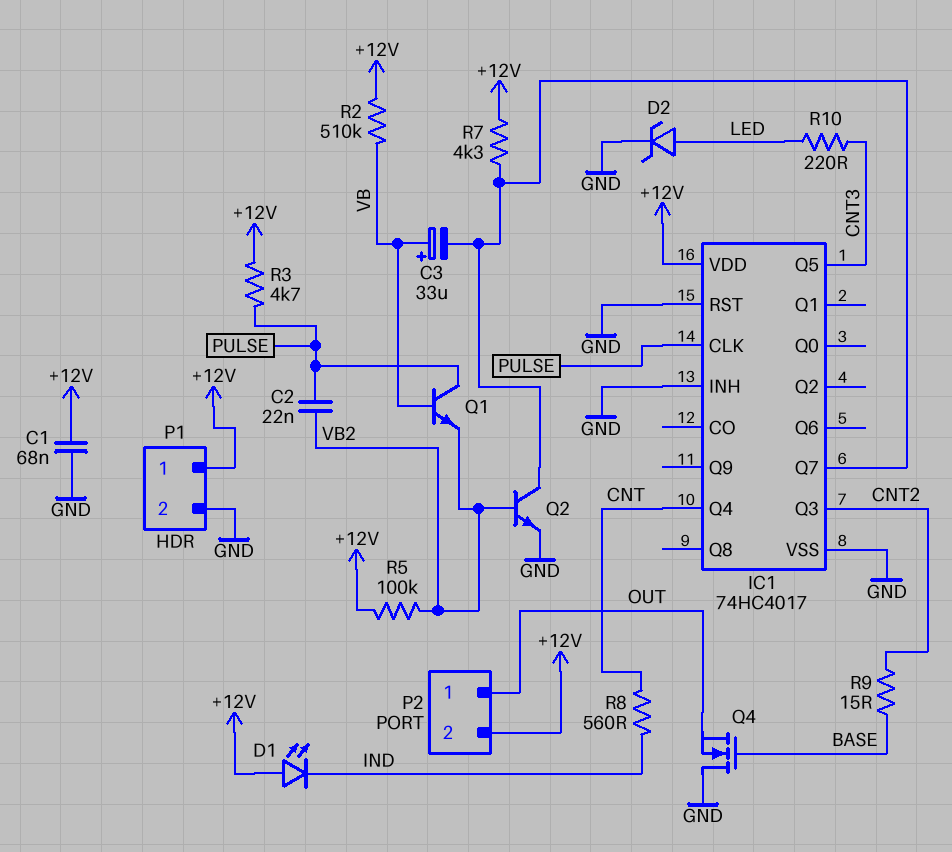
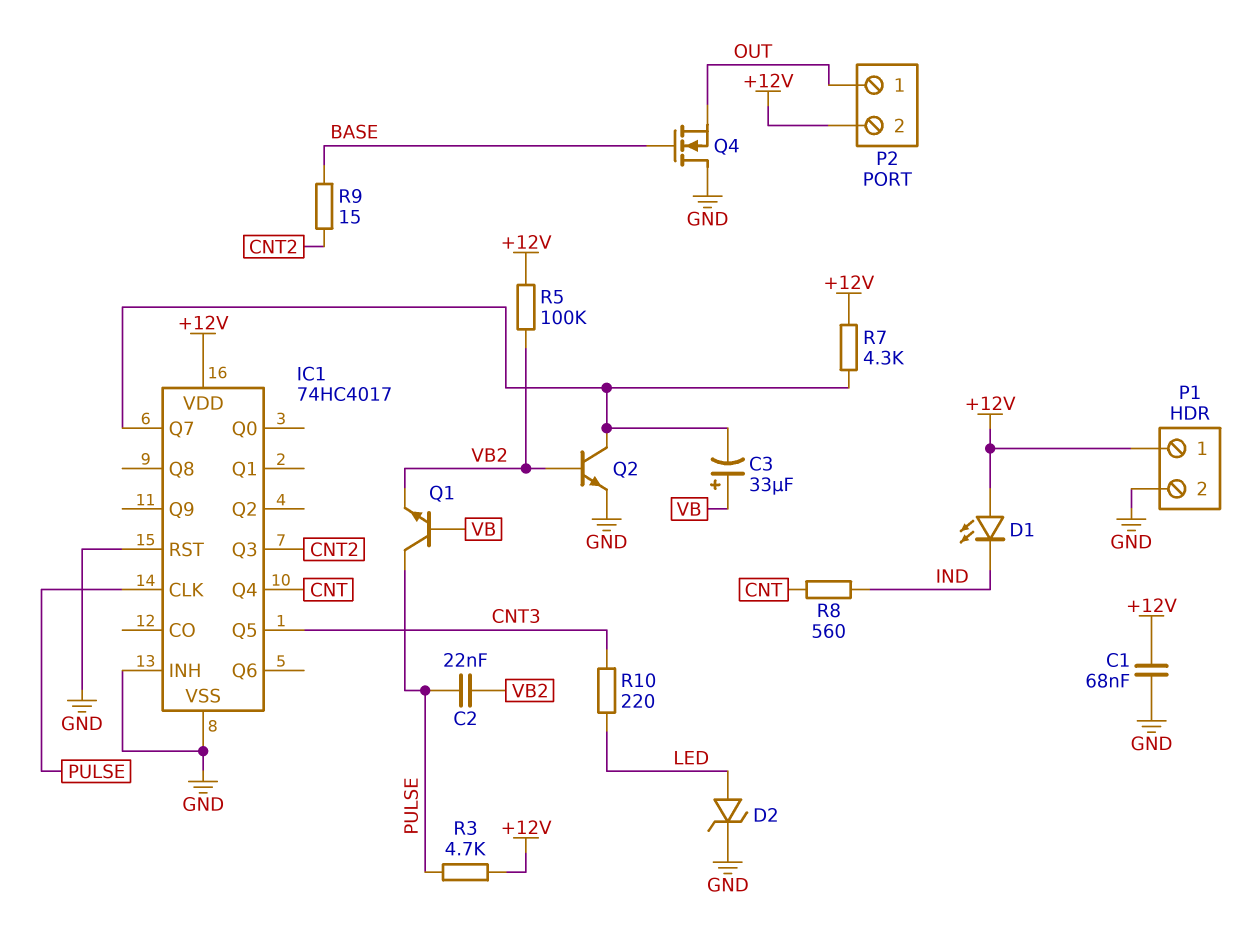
R2: 510k (+12V, VB) -> none

